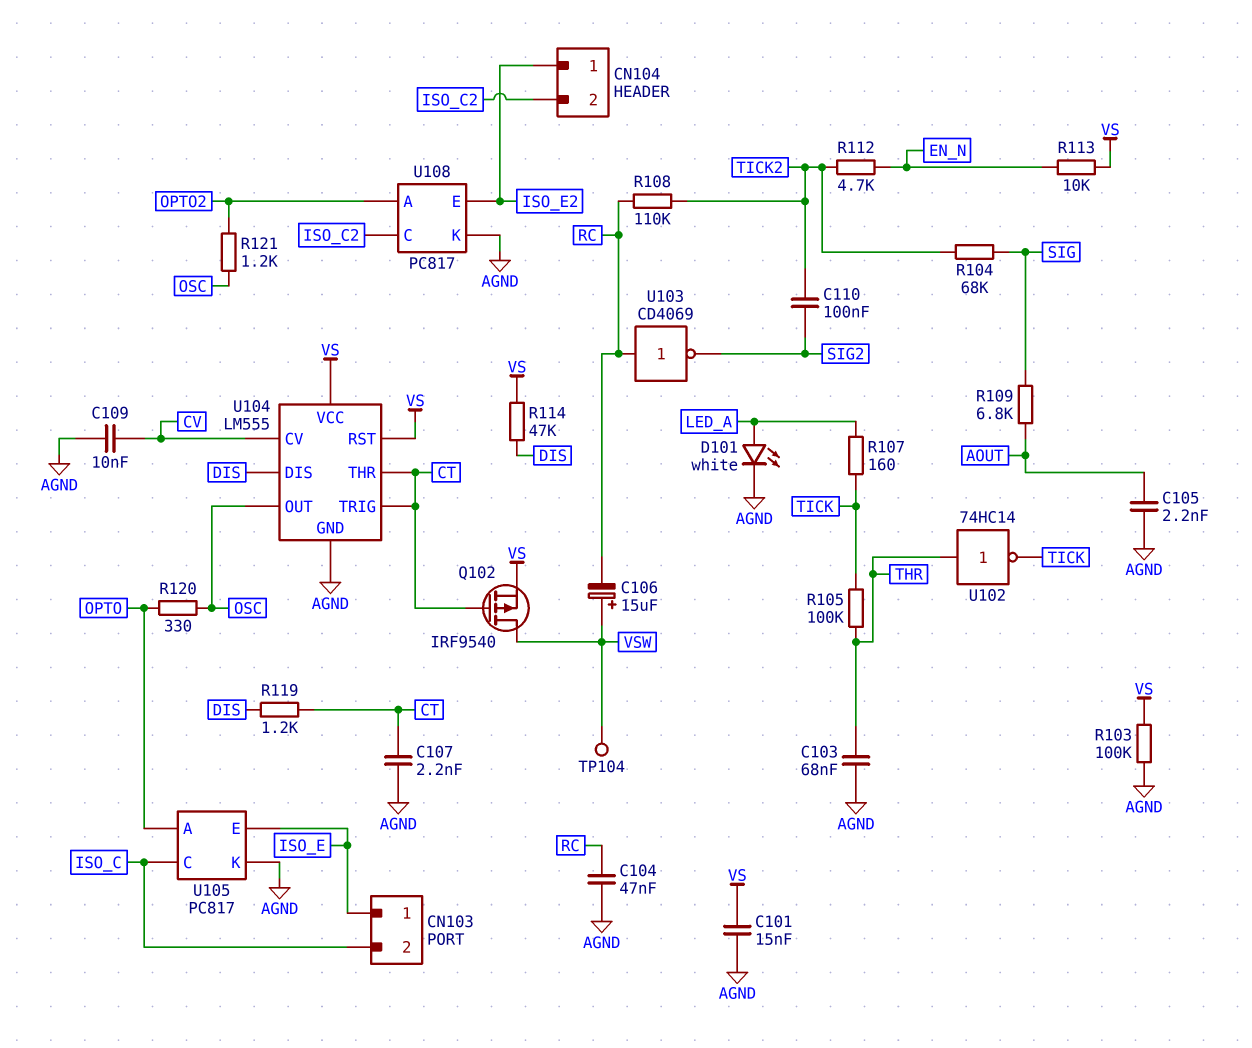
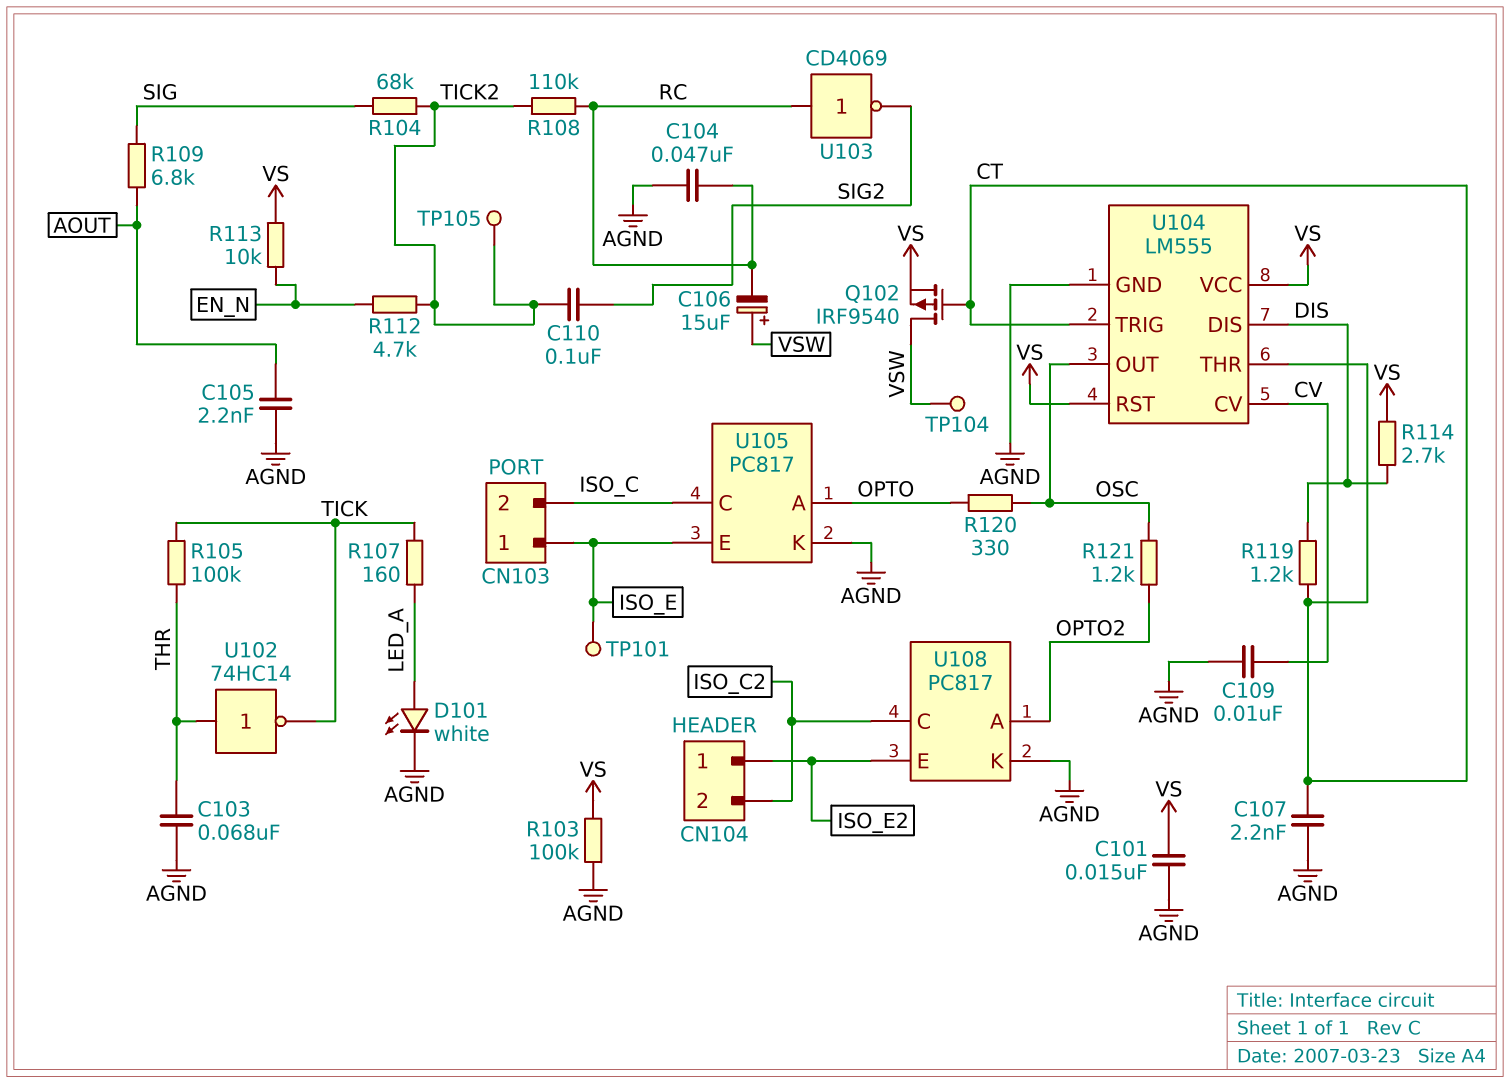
R114: 47k (DIS, VS) -> 2.7k (DIS, VS)
TP101: none -> test point (ISO_E)
TP105: none -> test point (TICK2)

